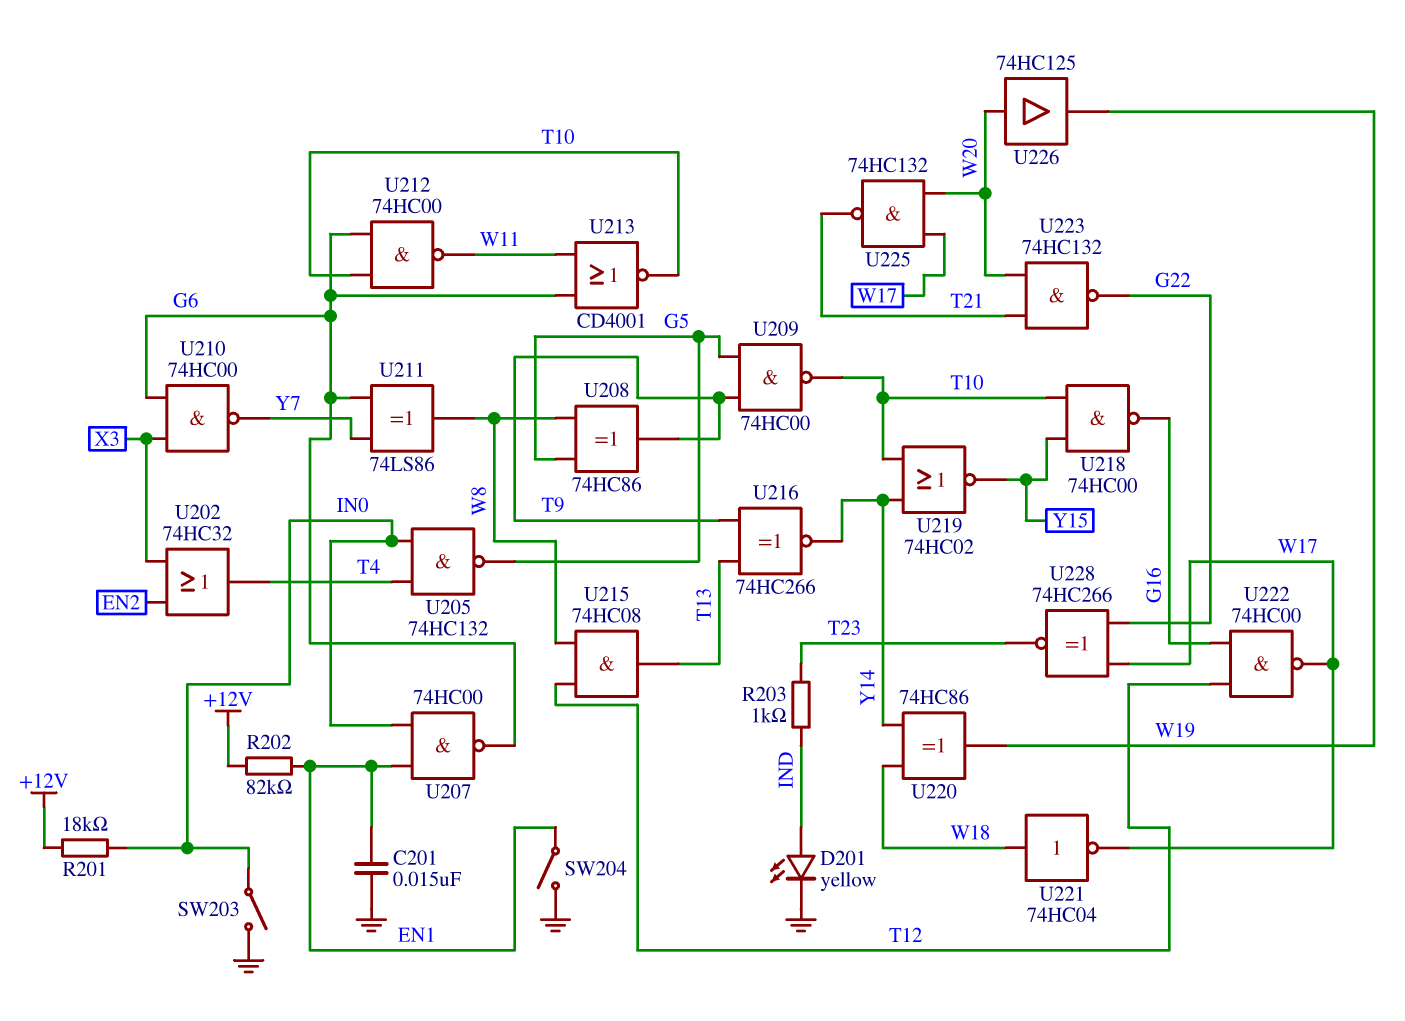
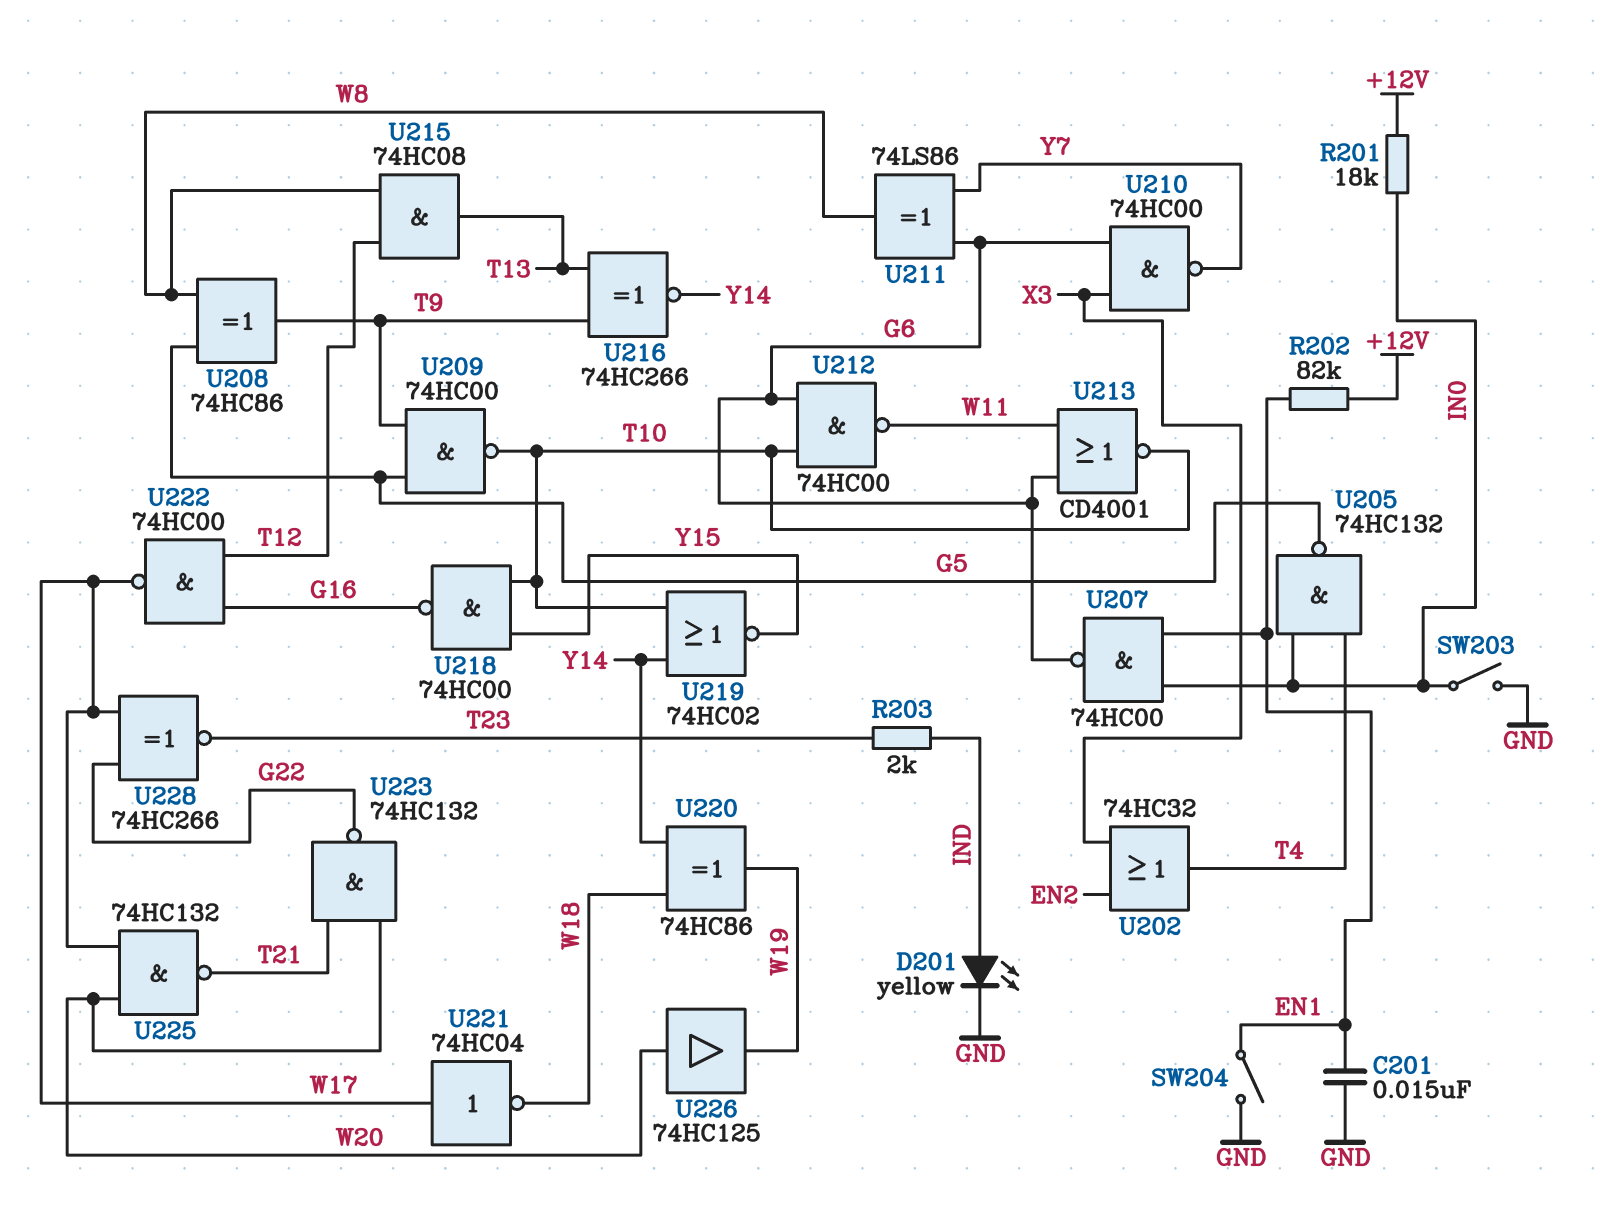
R203: 1k (IND, T23) -> 2k (IND, T23)
U221: NOT 74HC04 (in W18, out W17) -> NOT 74HC04 (in W17, out W18)

